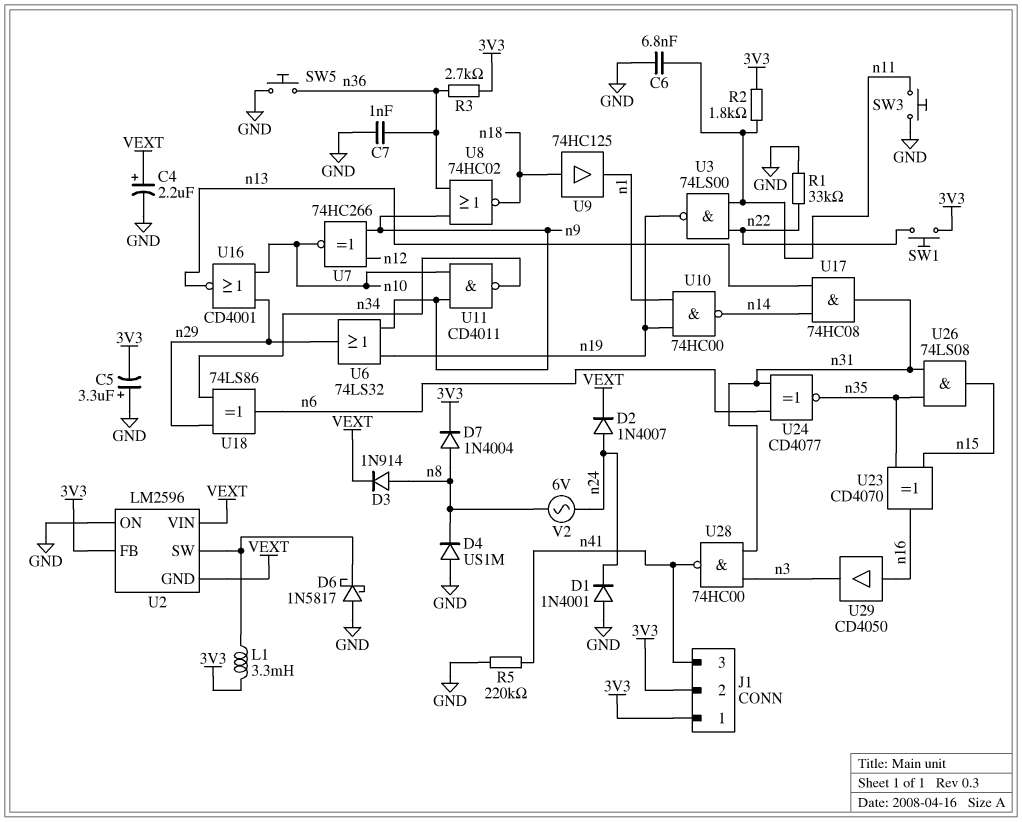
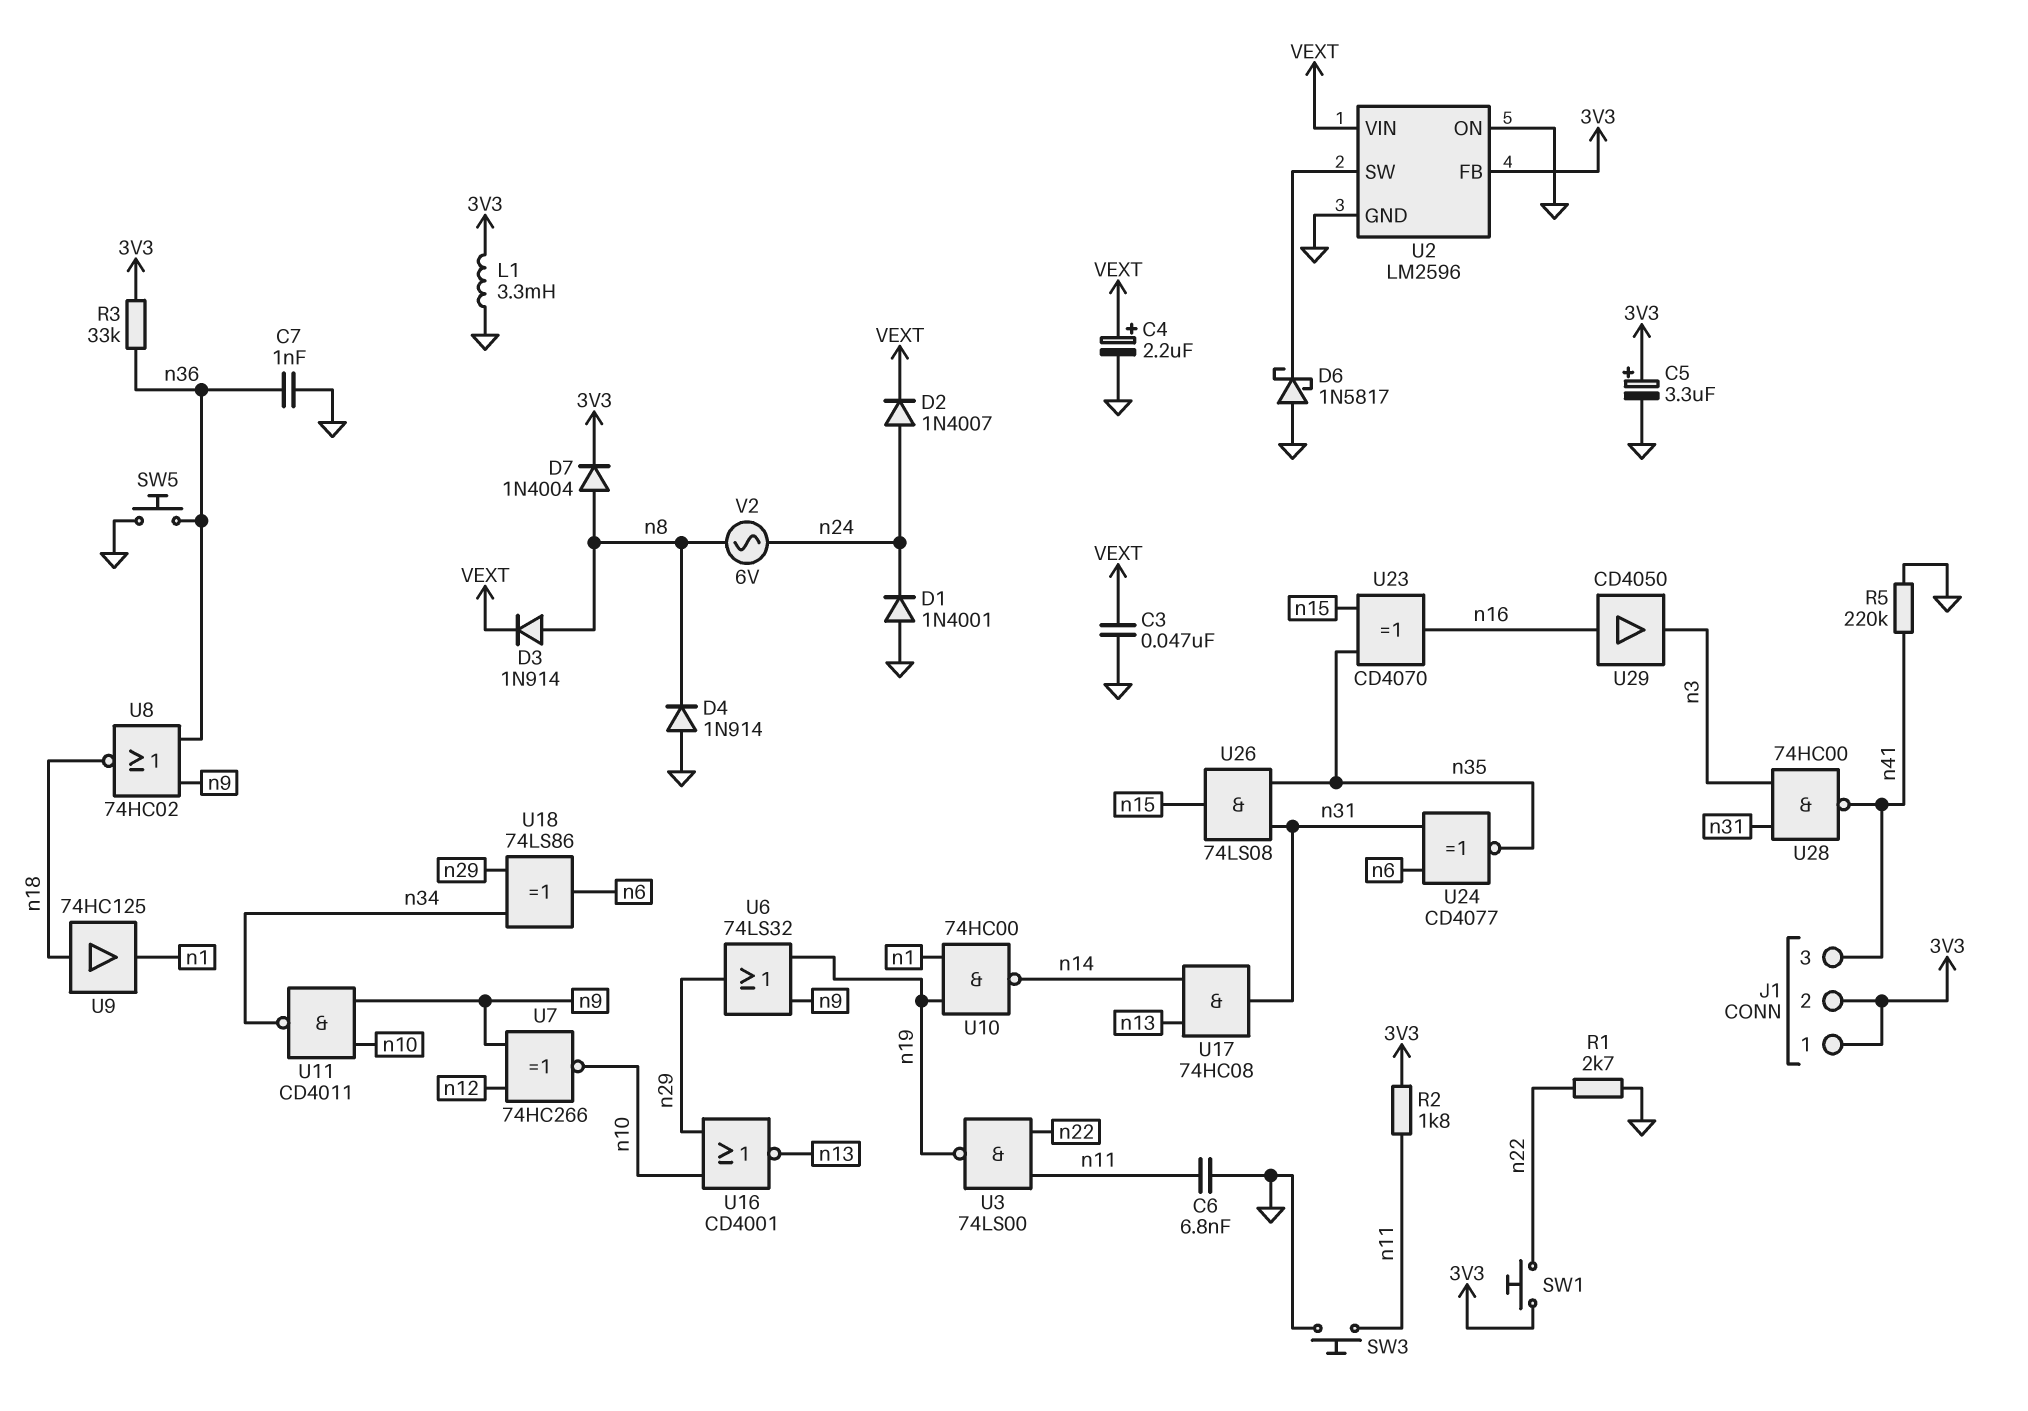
C3: none -> 47nF (GND, VEXT)
C5: 3.3uF (plus GND, minus 3V3) -> 3.3uF (plus 3V3, minus GND)
D4: diode US1M (A GND, K n8) -> diode 1N914 (A GND, K n8)
L1: 3.3mH (3V3, U2/SW) -> 3.3mH (3V3, GND)
R1: 33k (GND, n22) -> 2.7k (GND, n22)
R3: 2.7k (3V3, n36) -> 33k (3V3, n36)
U2 pin GND: VEXT -> GND

